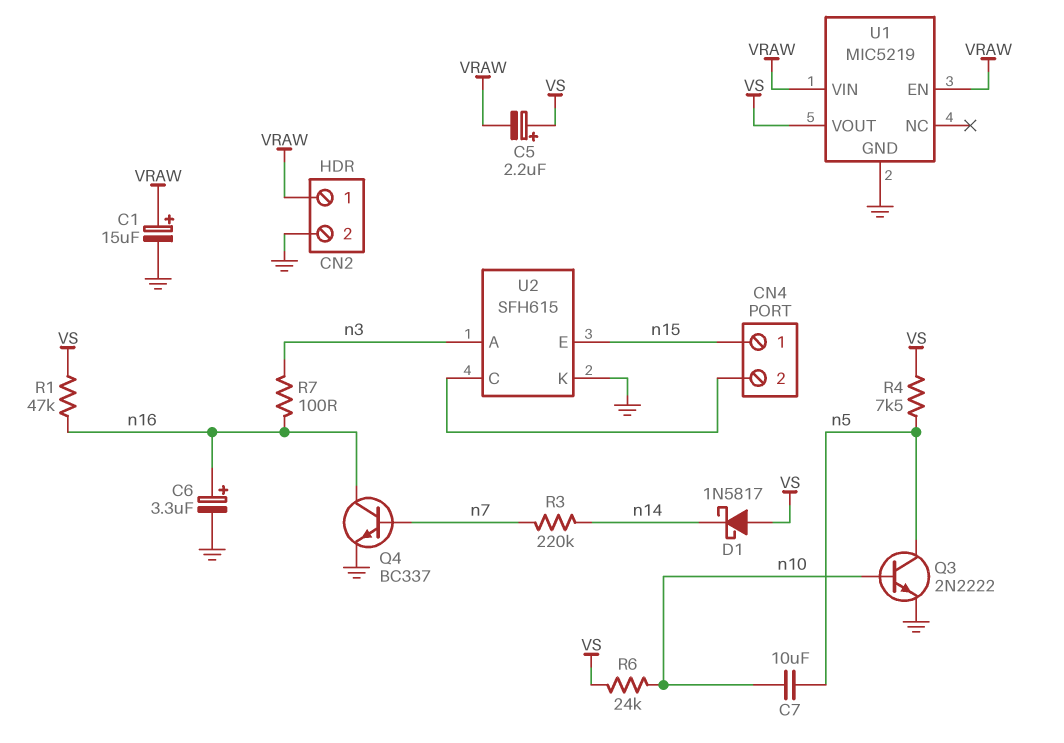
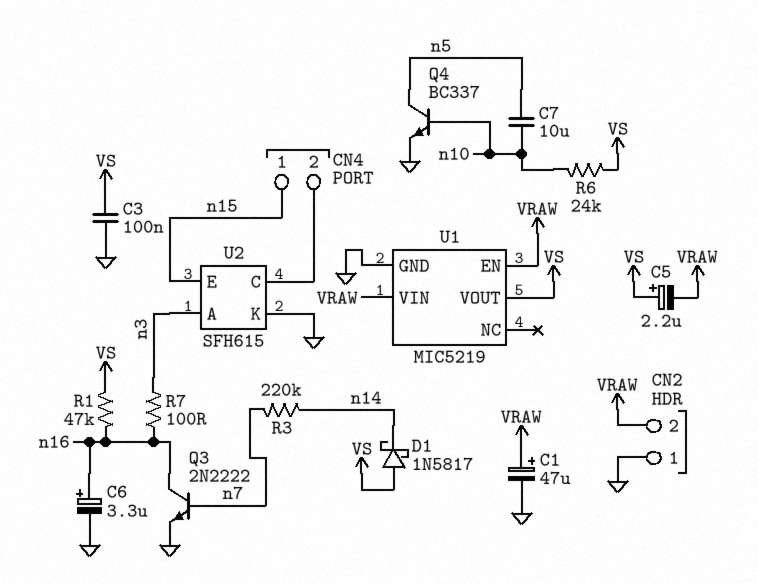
C1: 15uF (plus VRAW, minus GND) -> 47uF (plus VRAW, minus GND)
C3: none -> 100nF (GND, VS)
CN2 pin 1: VRAW -> GND
CN2 pin 2: GND -> VRAW
Q3: NPN 2N2222 (B n10, C n5, E GND) -> NPN 2N2222 (B n7, C n16, E GND)
Q4: NPN BC337 (B n7, C n16, E GND) -> NPN BC337 (B n10, C n5, E GND)
R4: 7.5k (VS, n5) -> none

